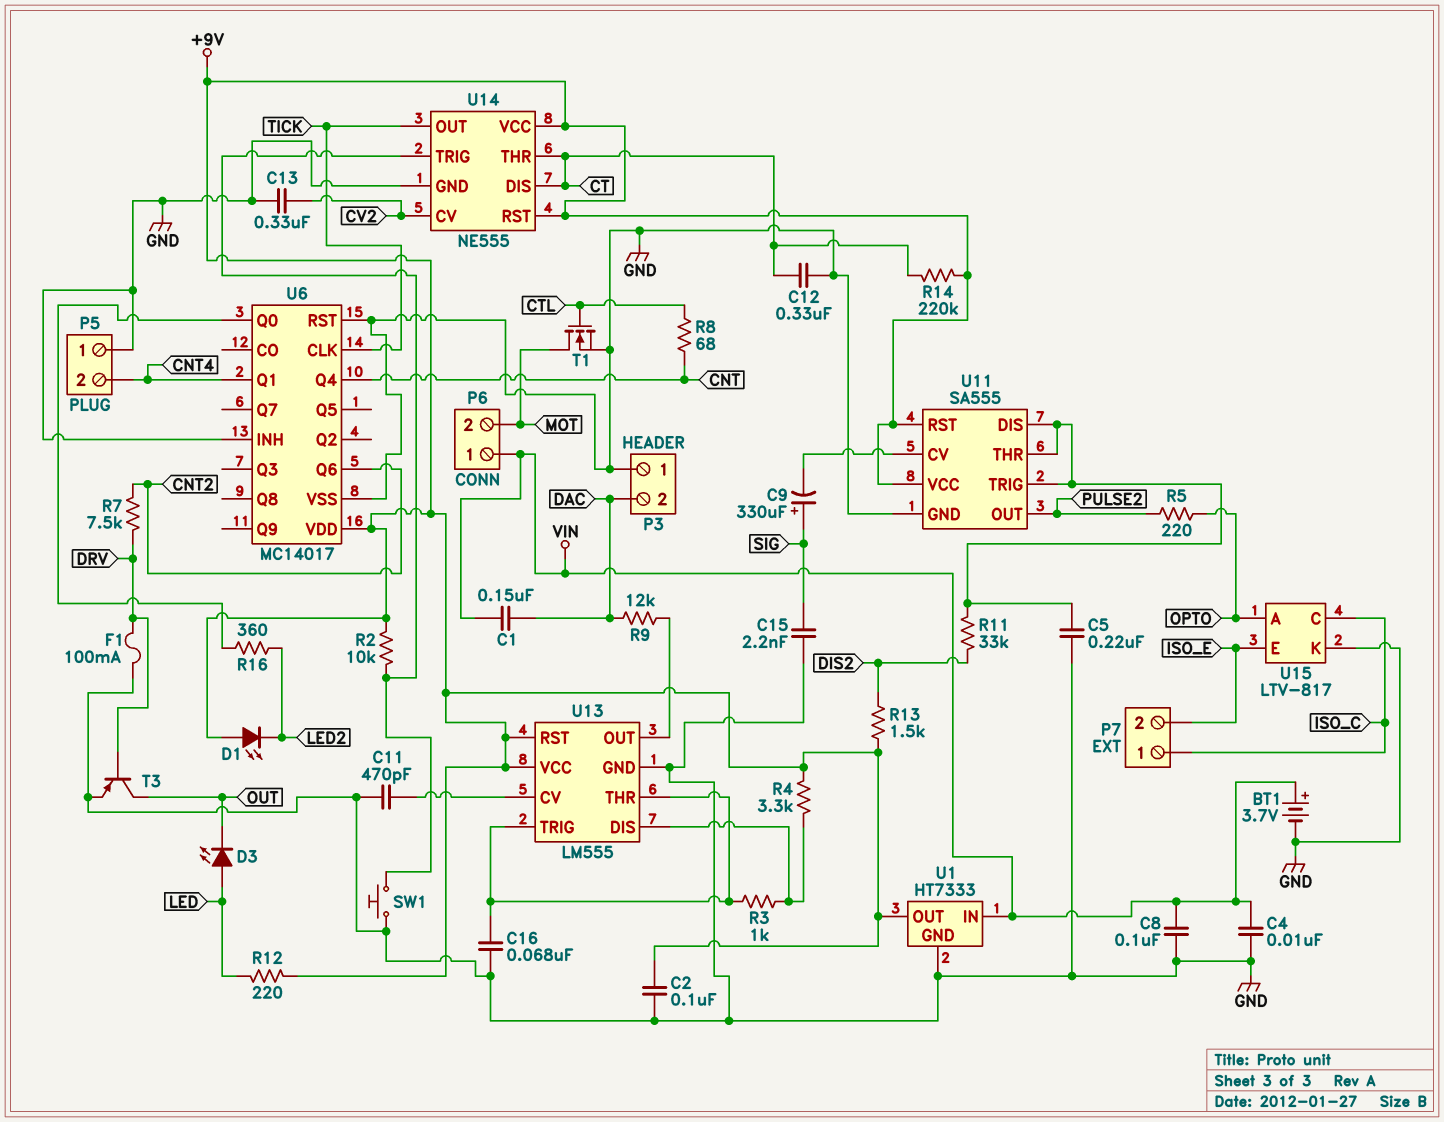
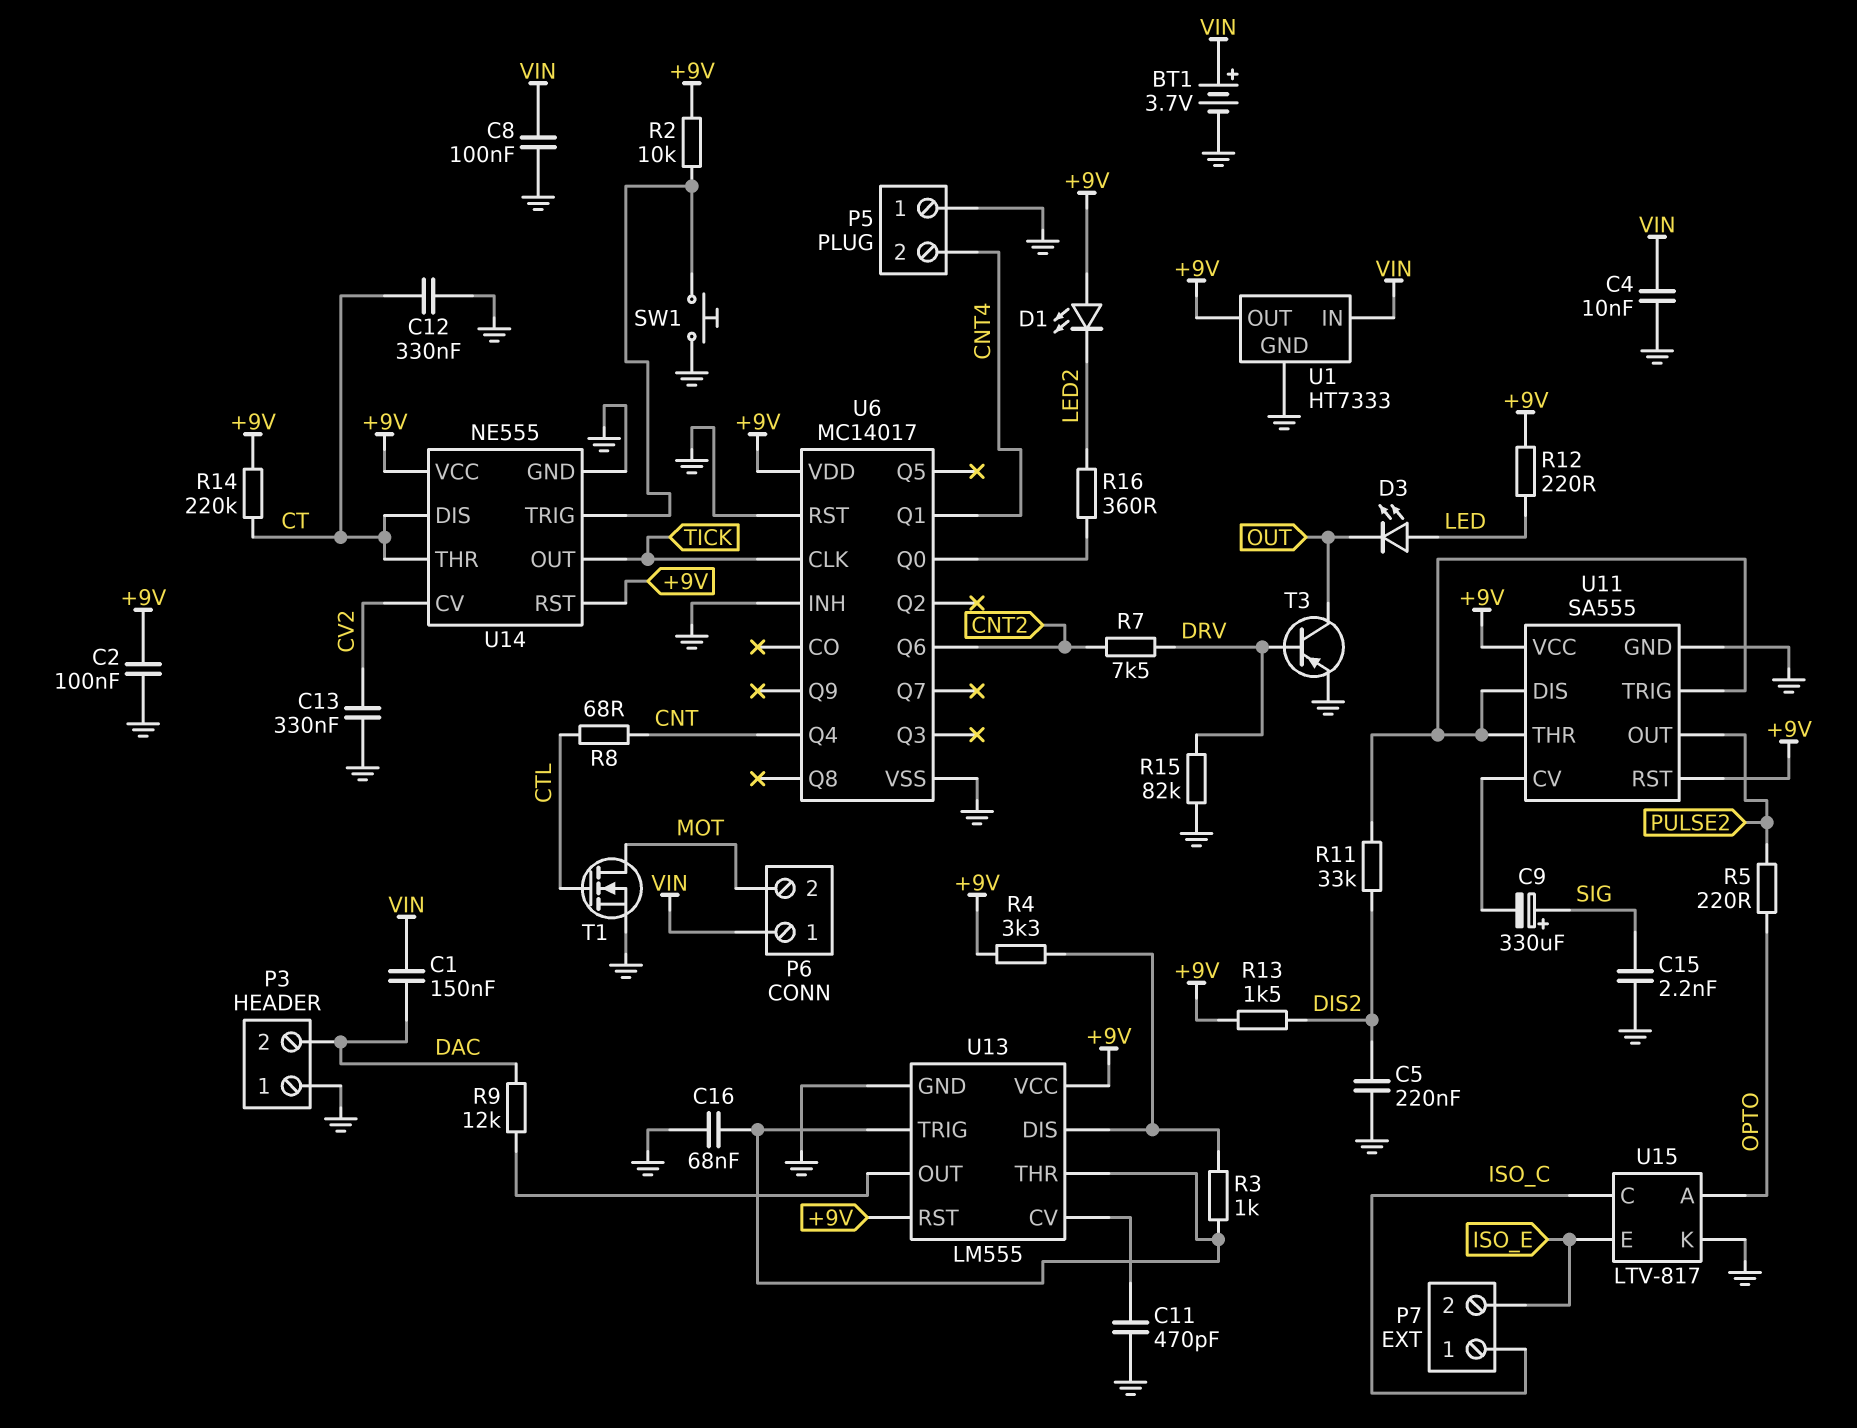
C5: 220nF (GND, U11/DIS) -> 220nF (DIS2, GND)
F1: 100mA (DRV, GND) -> none
R15: none -> 82k (DRV, GND)

